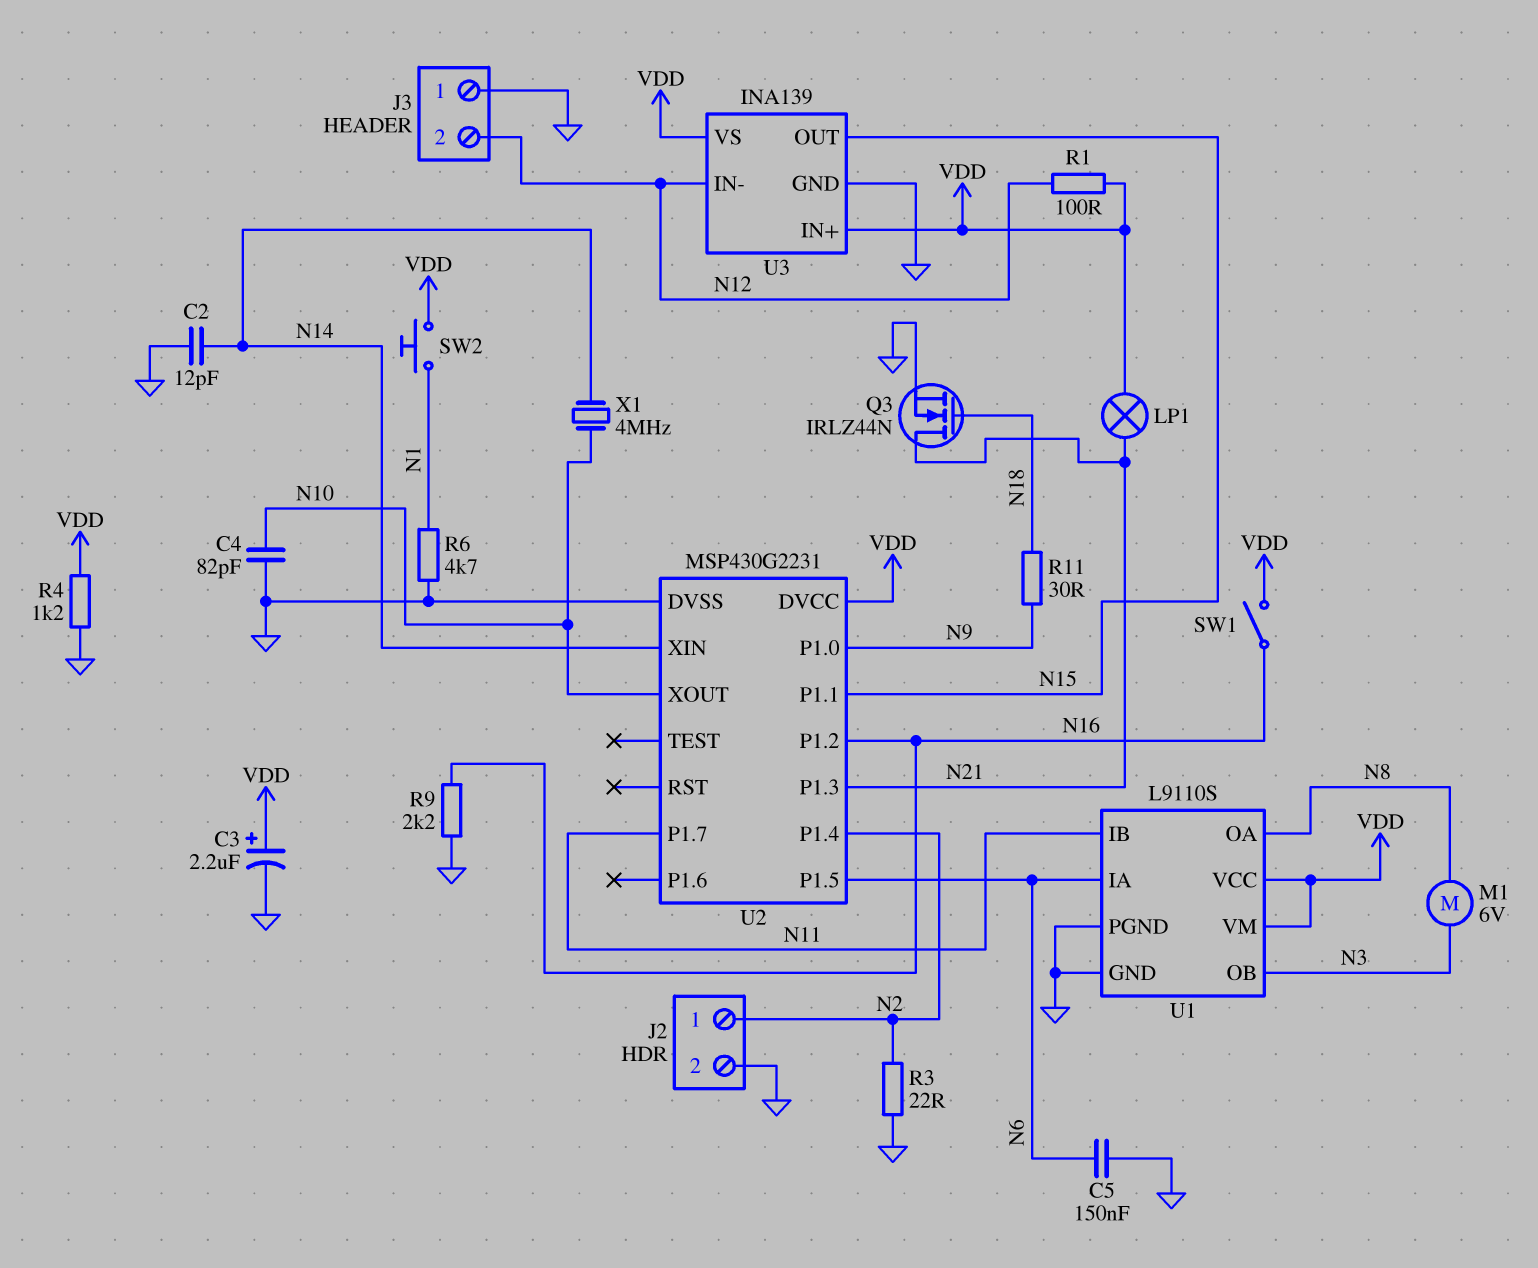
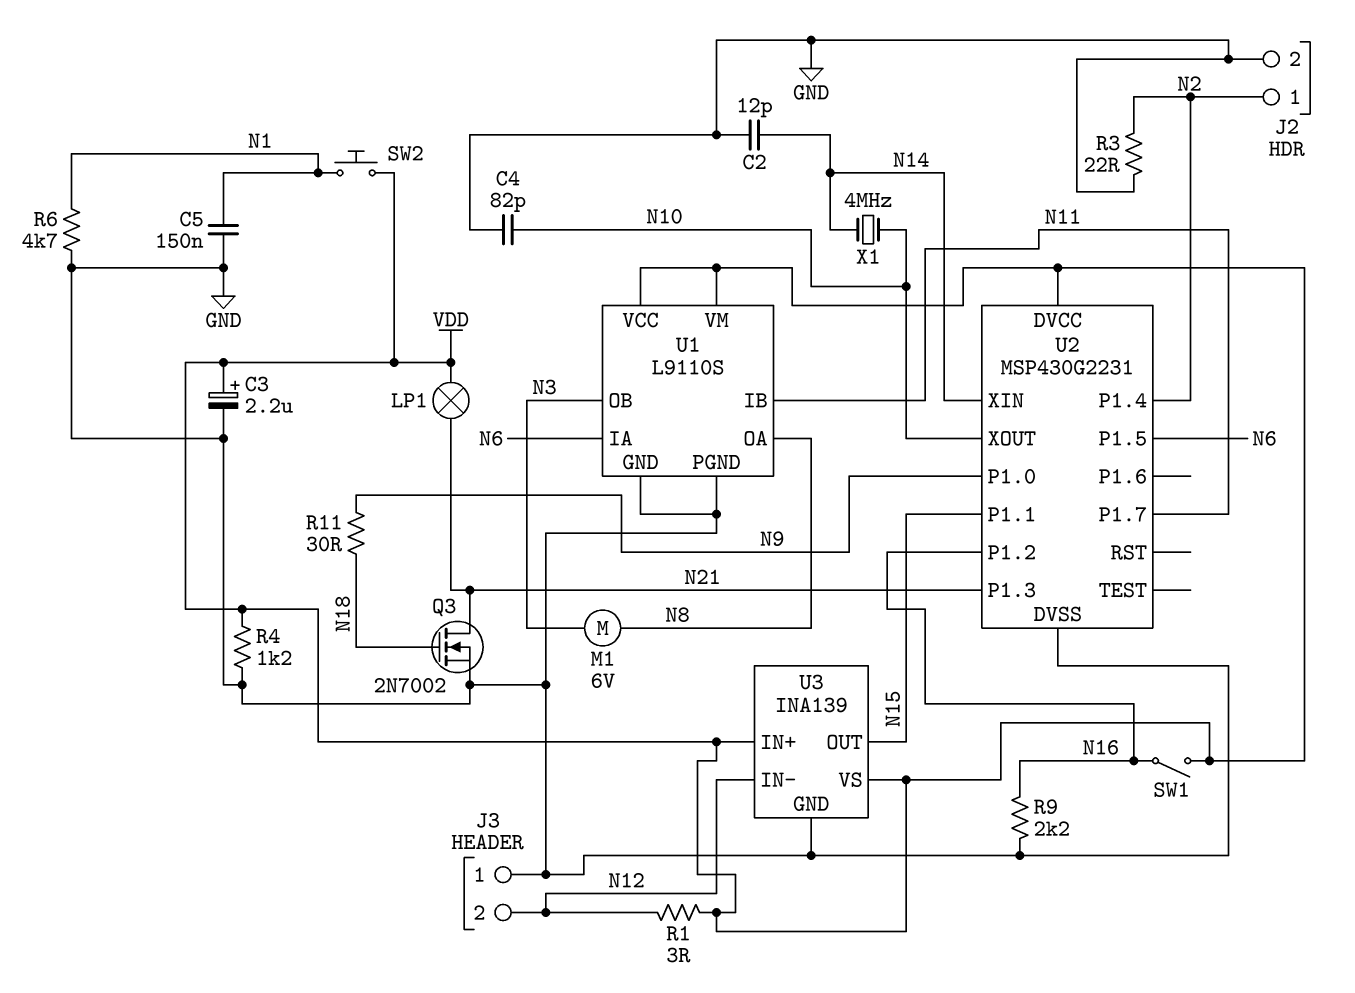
C5: 150nF (GND, N6) -> 150nF (GND, N1)
Q3: NMOS IRLZ44N (G N18, D N21, S GND) -> NMOS 2N7002 (G N18, D N21, S GND)
R1: 100 (N12, VDD) -> 3 (N12, VDD)

